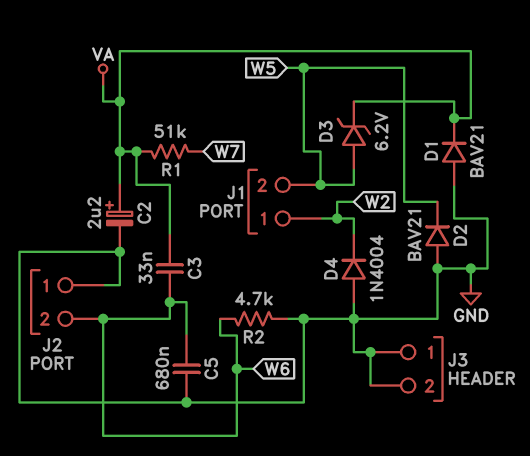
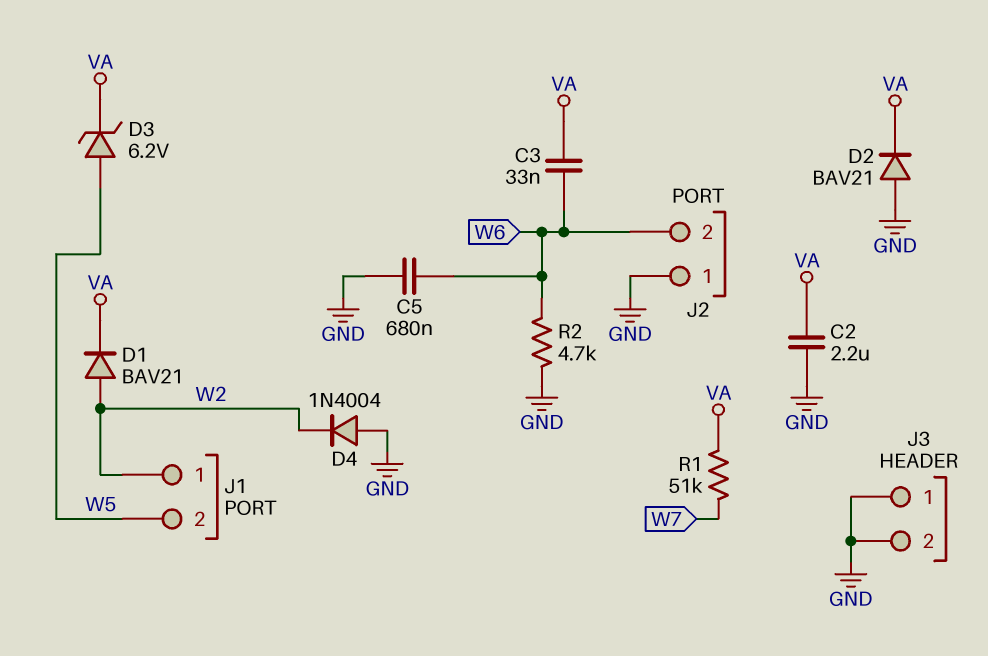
C2: 2.2uF (plus VA, minus GND) -> 2.2uF (GND, VA)
D1: diode BAV21 (A GND, K VA) -> diode BAV21 (A W2, K VA)
D2: diode BAV21 (A GND, K W5) -> diode BAV21 (A GND, K VA)

